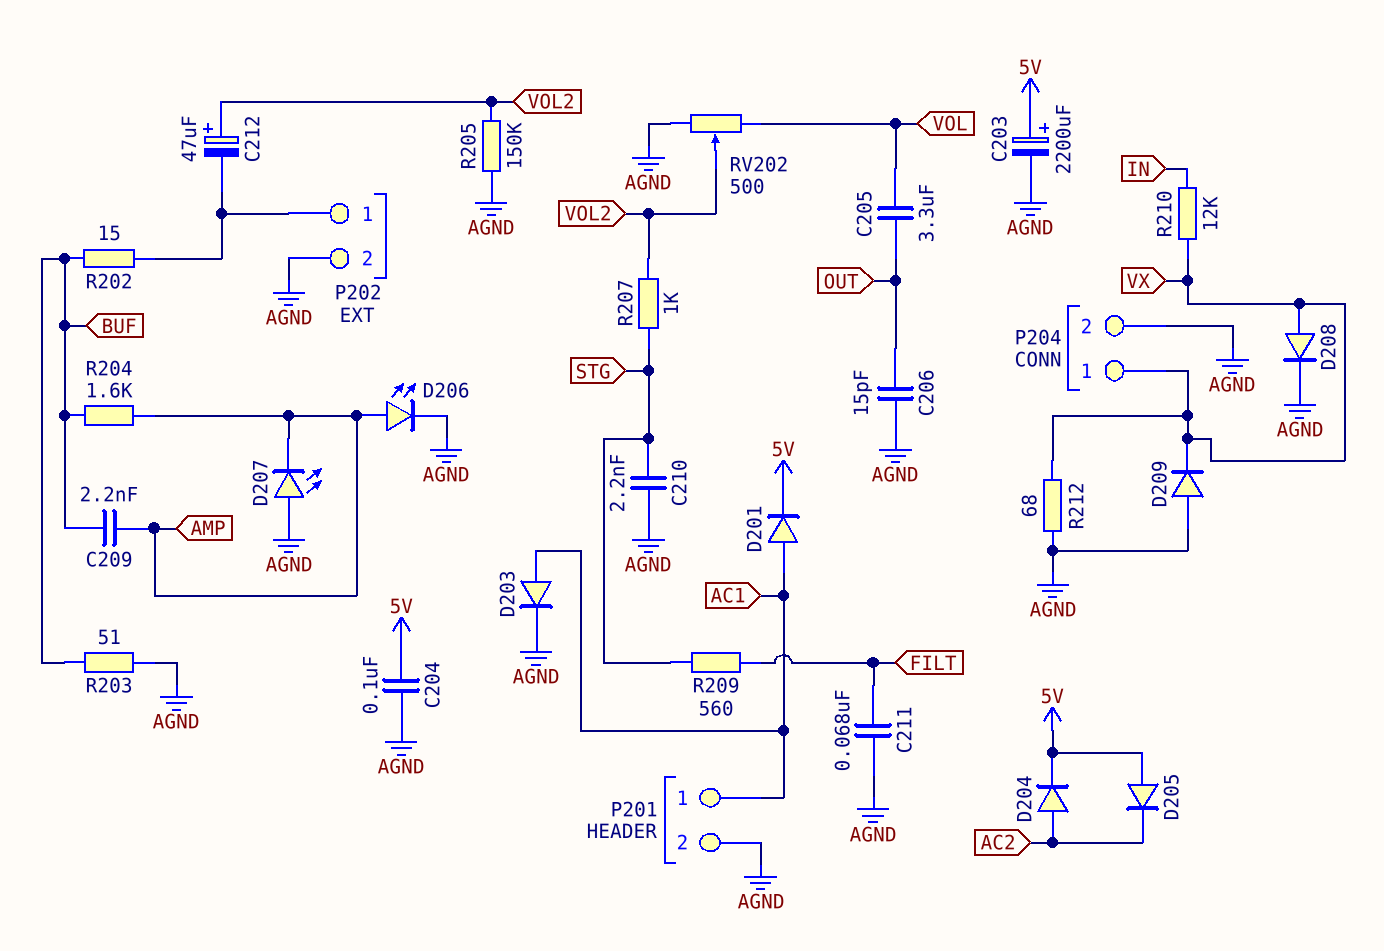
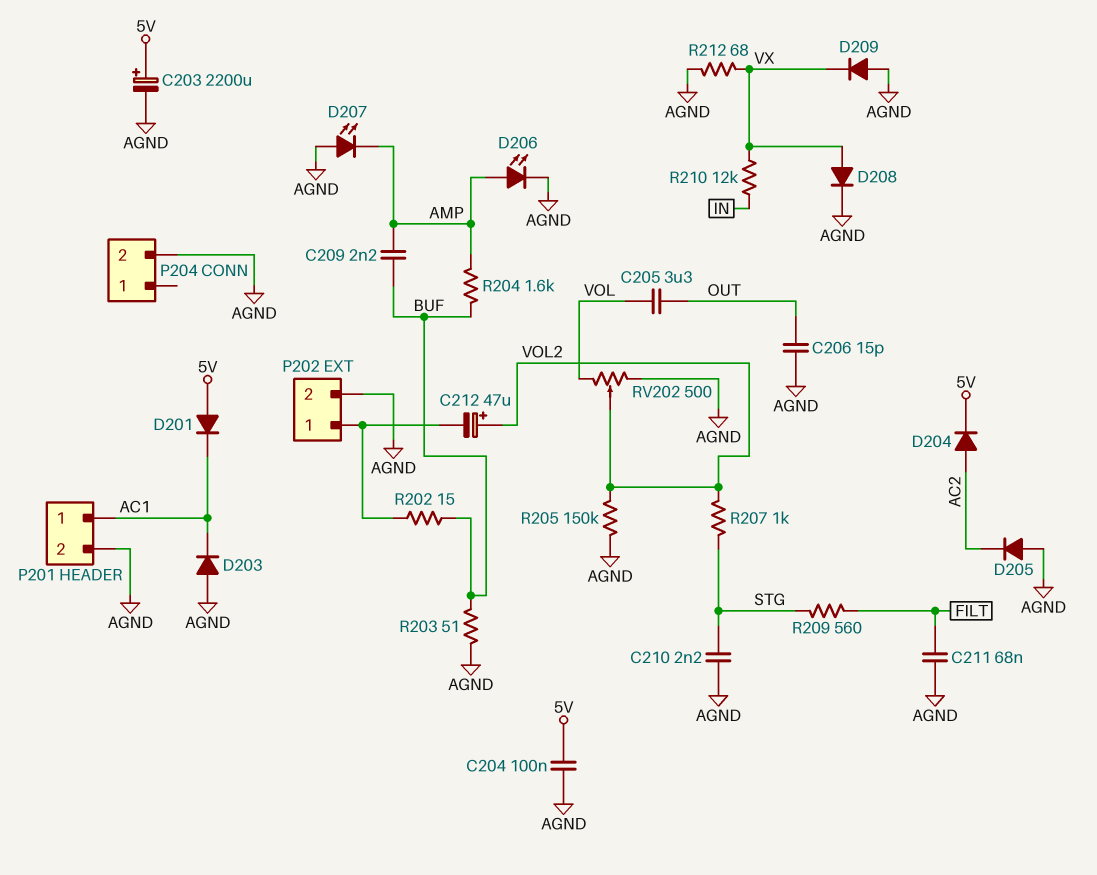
D201: diode (A AC1, K 5V) -> diode (A 5V, K AC1)
D203: diode (A AC1, K AGND) -> diode (A AGND, K AC1)
D205: diode (A 5V, K AC2) -> diode (A AGND, K AC2)
P204 pin 1: VX -> none

